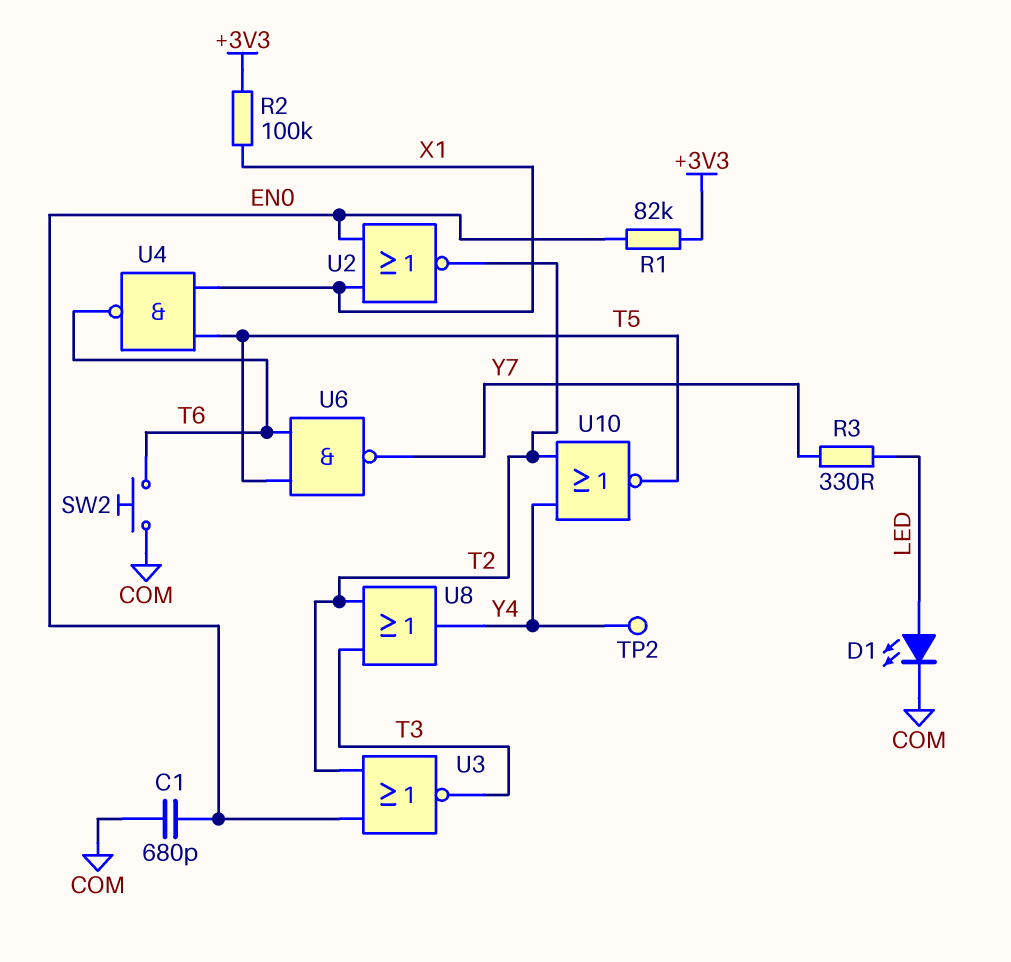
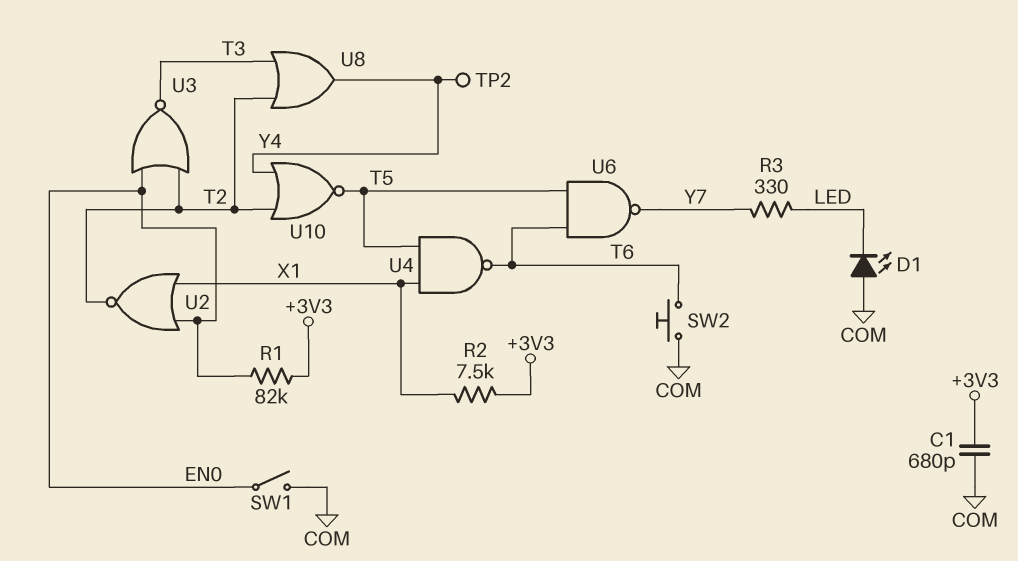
C1: 680pF (COM, EN0) -> 680pF (+3V3, COM)
D1: LED (A LED, K COM) -> LED (A COM, K LED)
R2: 100k (+3V3, X1) -> 7.5k (+3V3, X1)
SW1: none -> switch (COM, EN0)

